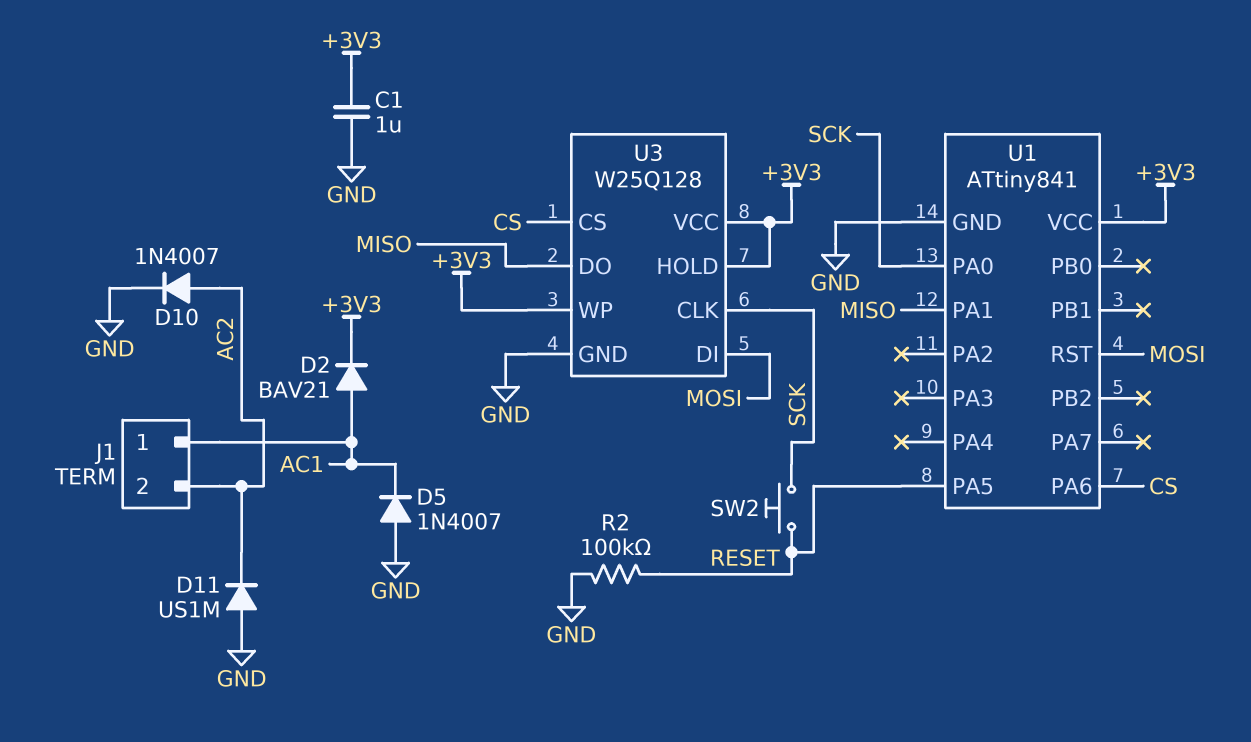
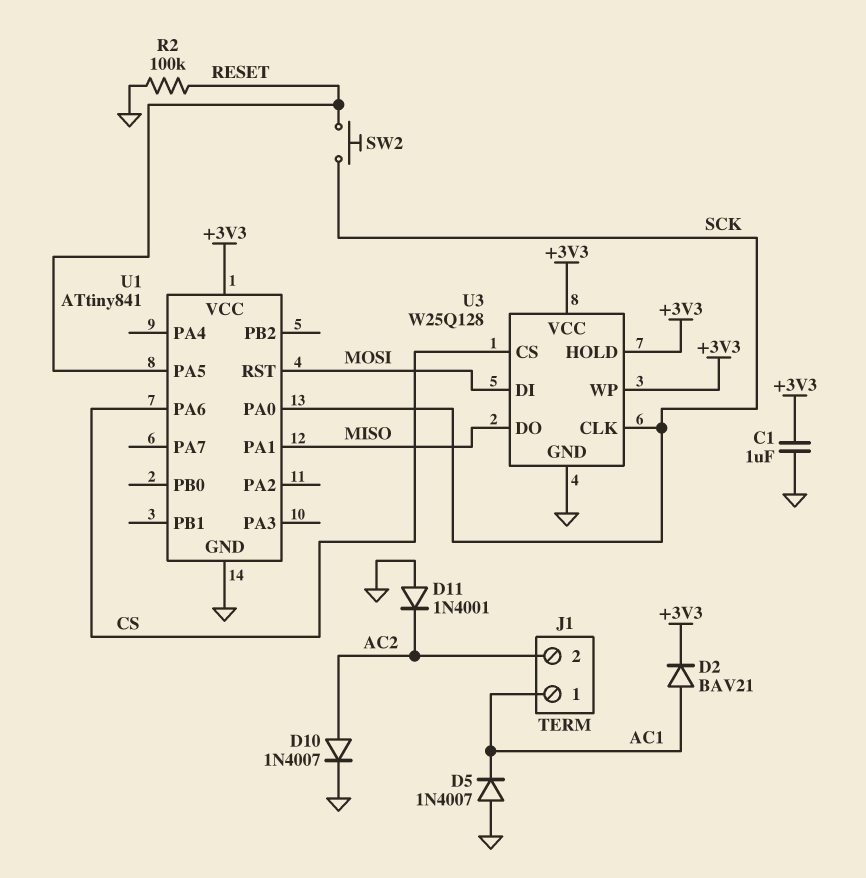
D11: diode US1M (A GND, K AC2) -> diode 1N4001 (A GND, K AC2)

